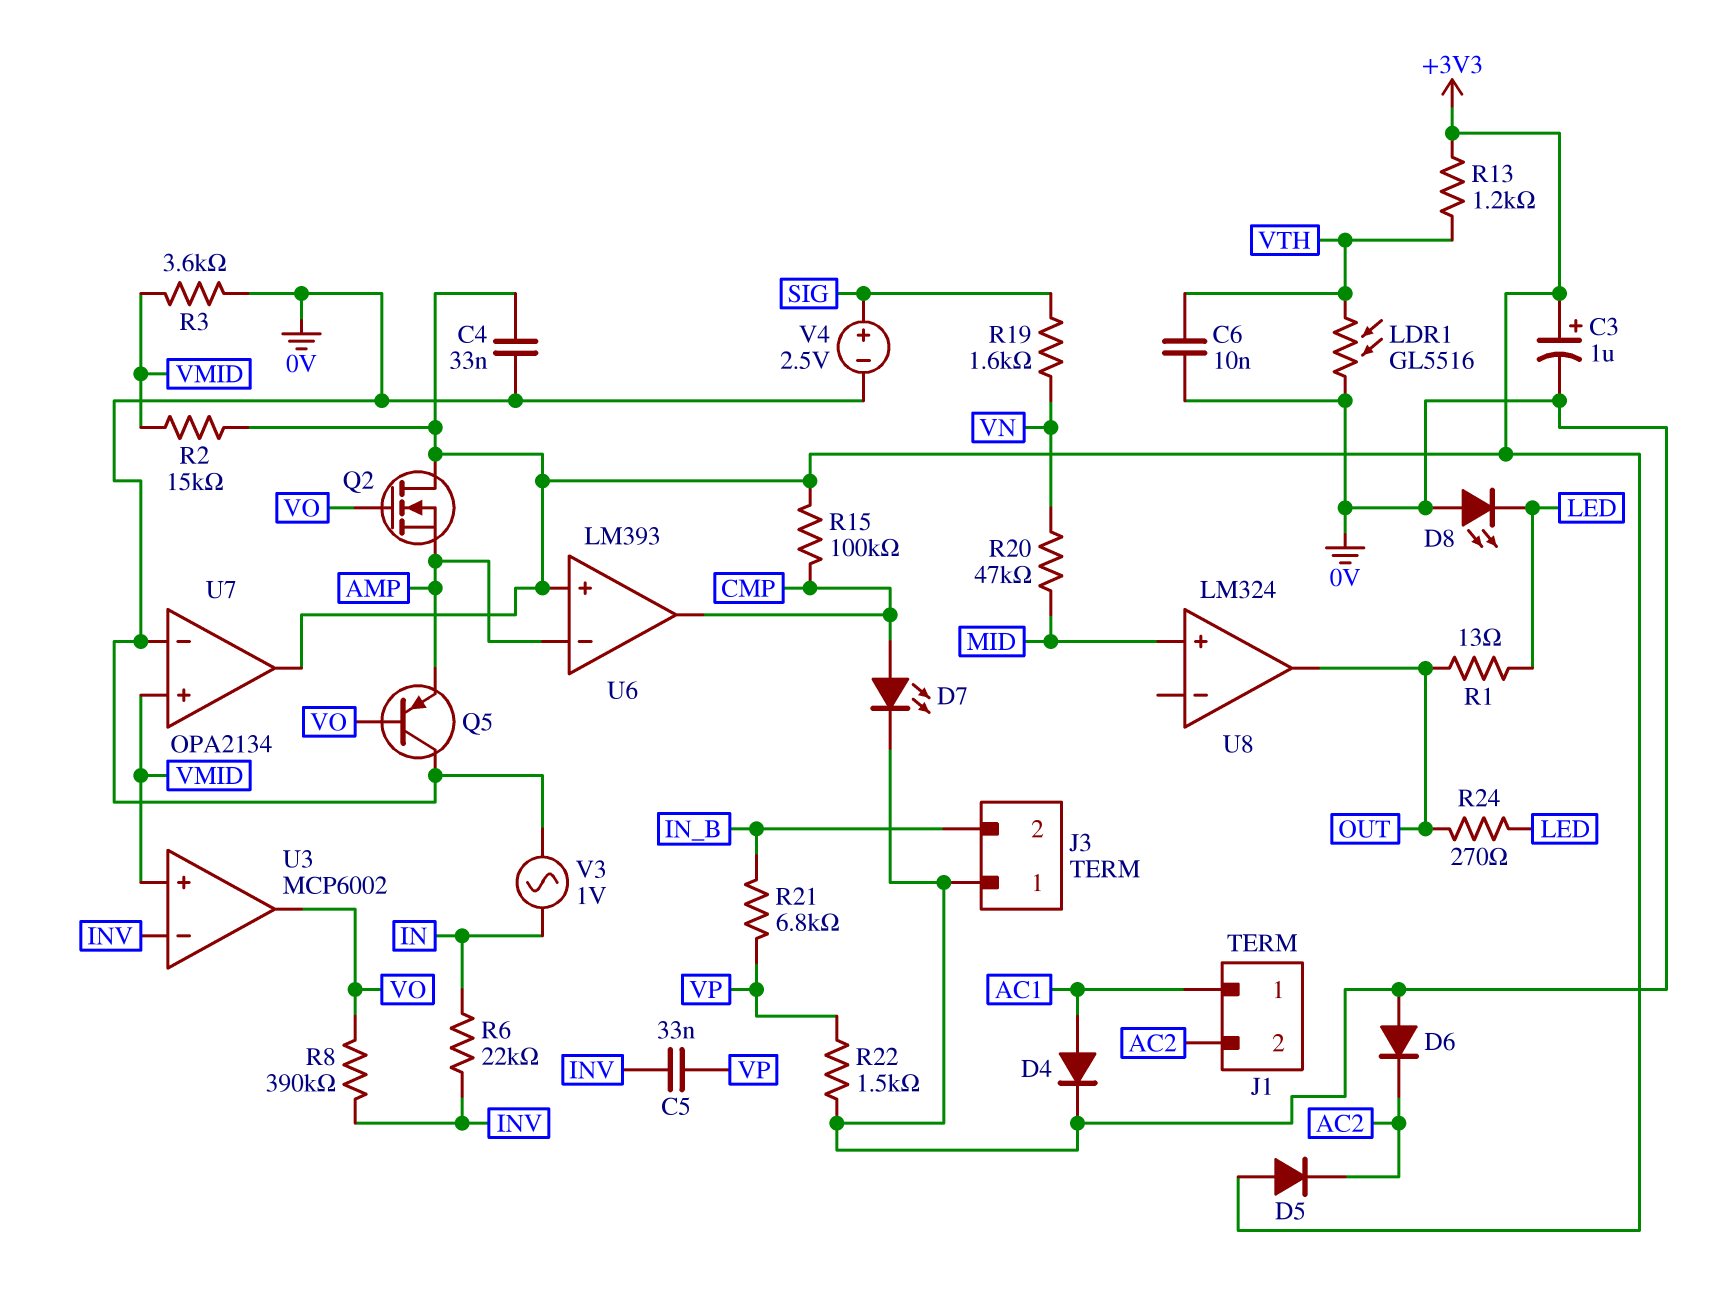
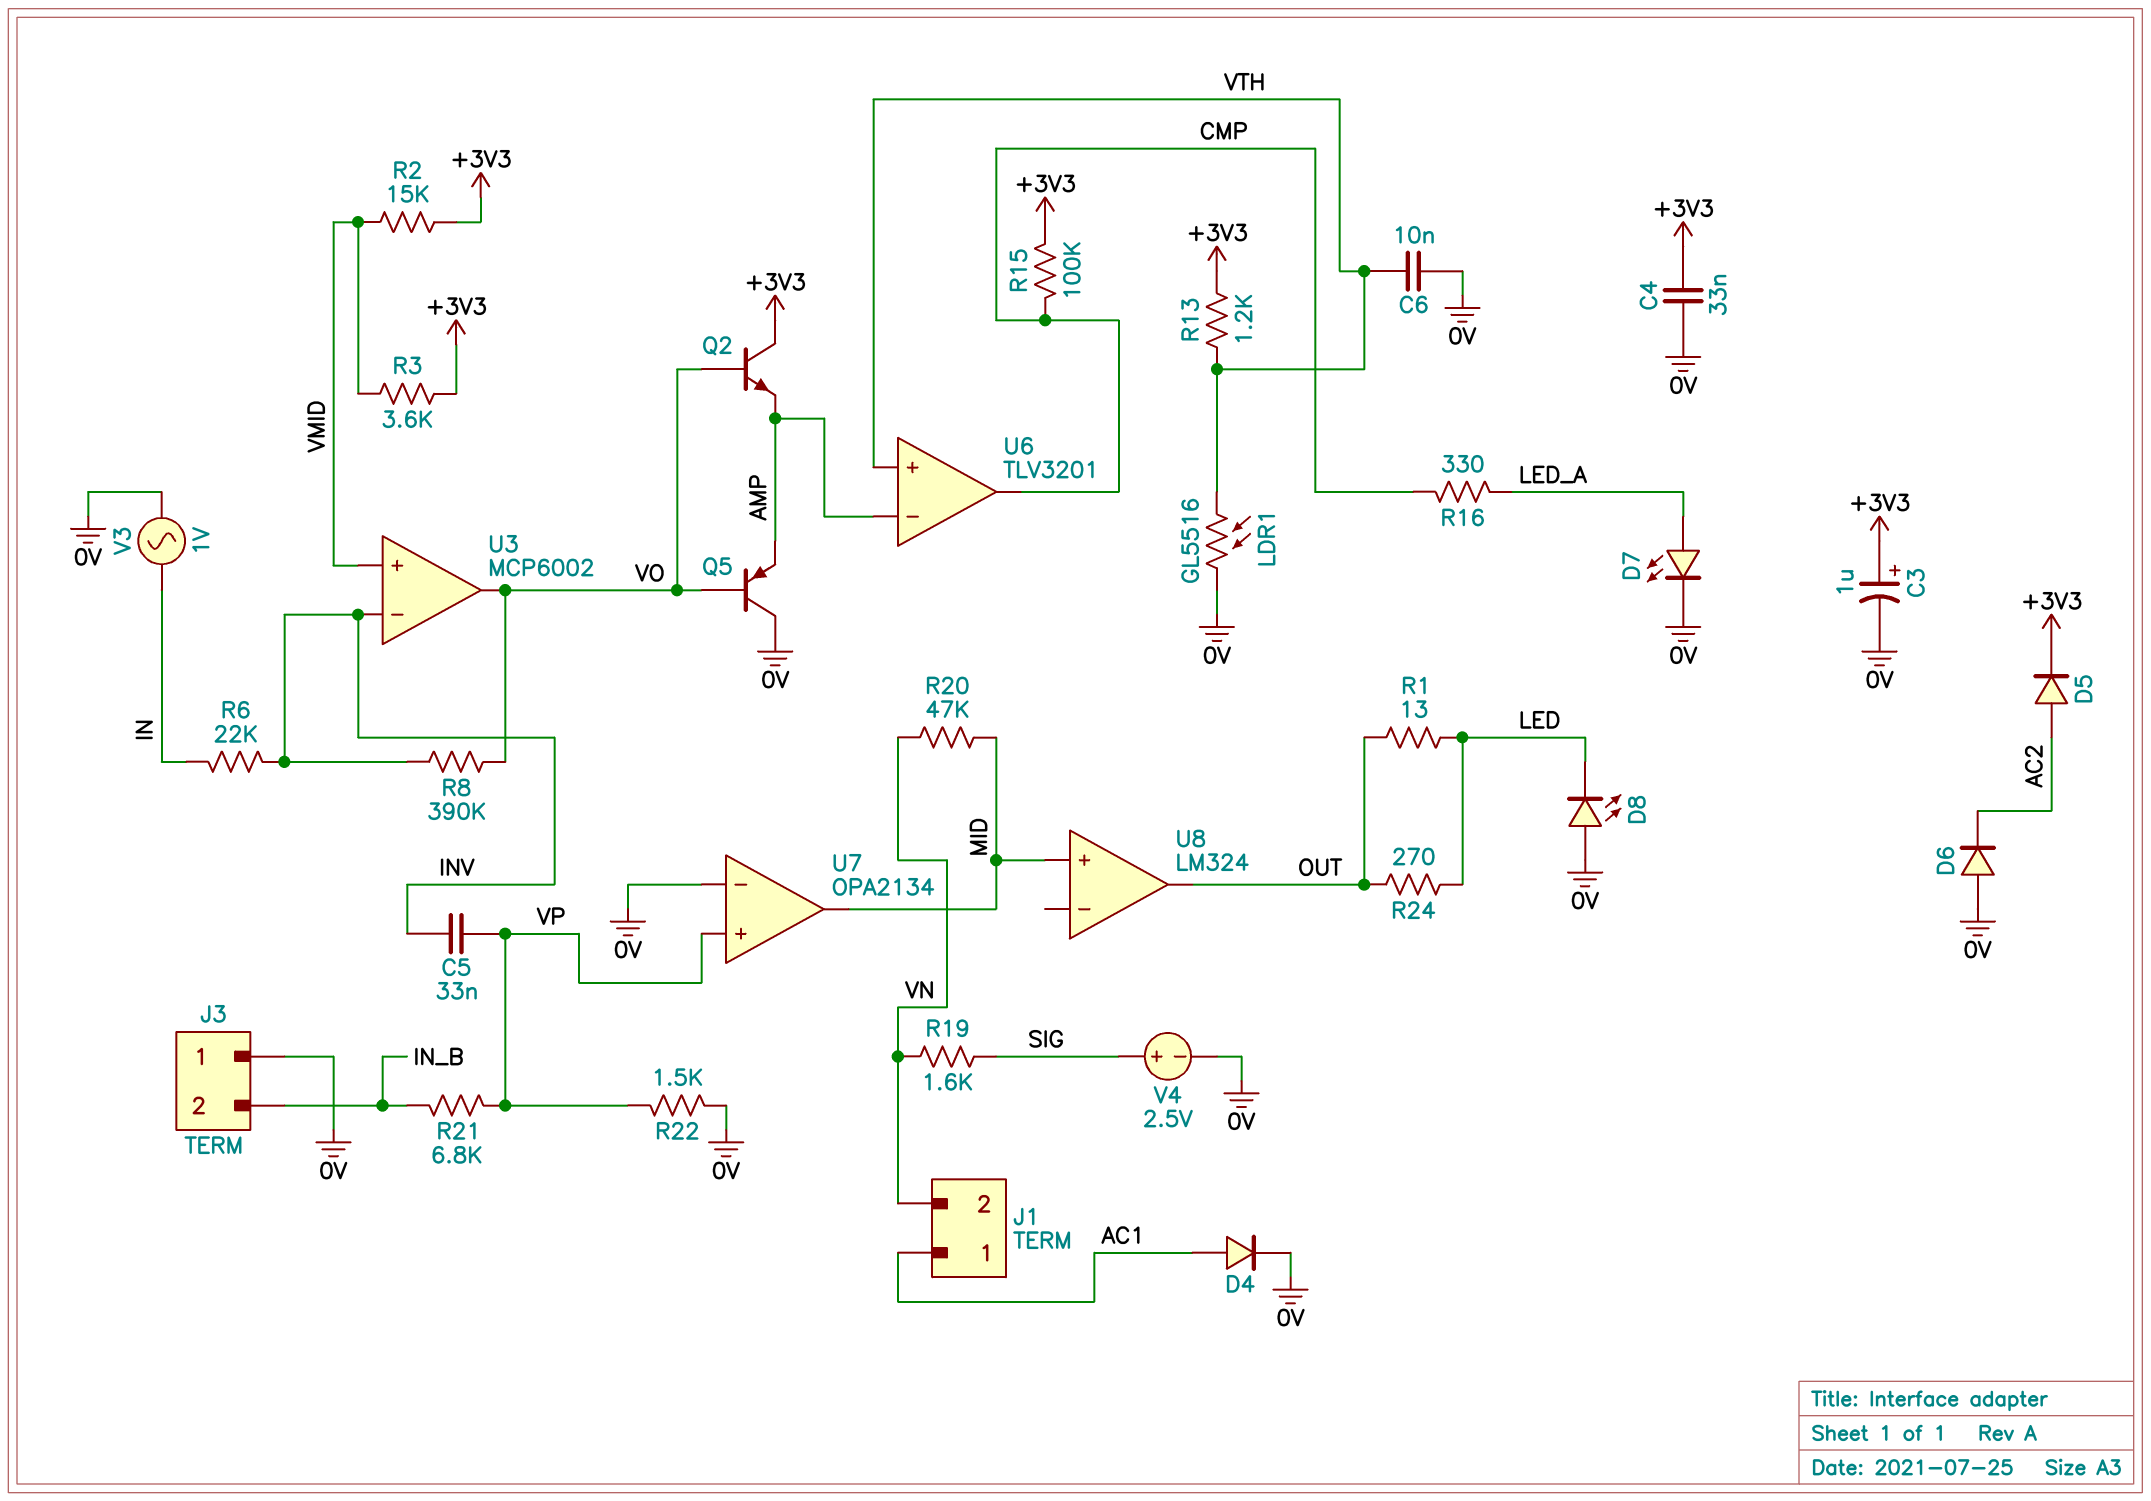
D5: diode (A +3V3, K AC2) -> diode (A AC2, K +3V3)
D7: LED (A CMP, K 0V) -> LED (A LED_A, K 0V)
J1 pin 2: AC2 -> VN
Q2: NMOS (G VO, D +3V3, S AMP) -> NPN (B VO, C +3V3, E AMP)
R3: 3.6k (0V, VMID) -> 3.6k (+3V3, VMID)
R16: none -> 330 (CMP, LED_A)
U6: LM393 -> TLV3201
U6 pin in+: +3V3 -> VTH
U7 pin in+: VMID -> VP
U7 pin out: +3V3 -> MID

